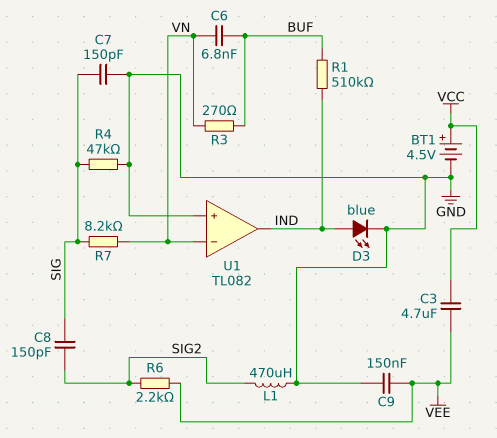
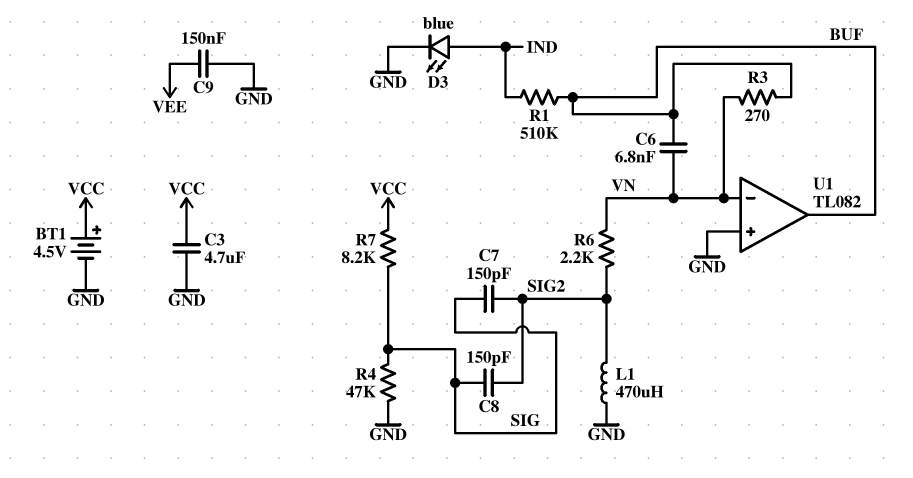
C3: 4.7uF (VCC, VEE) -> 4.7uF (GND, VCC)
C7: 150pF (GND, SIG) -> 150pF (SIG, SIG2)
R6: 2.2k (SIG2, VEE) -> 2.2k (SIG2, VN)
R7: 8.2k (SIG, VN) -> 8.2k (SIG, VCC)
U1 pin out: IND -> BUF

